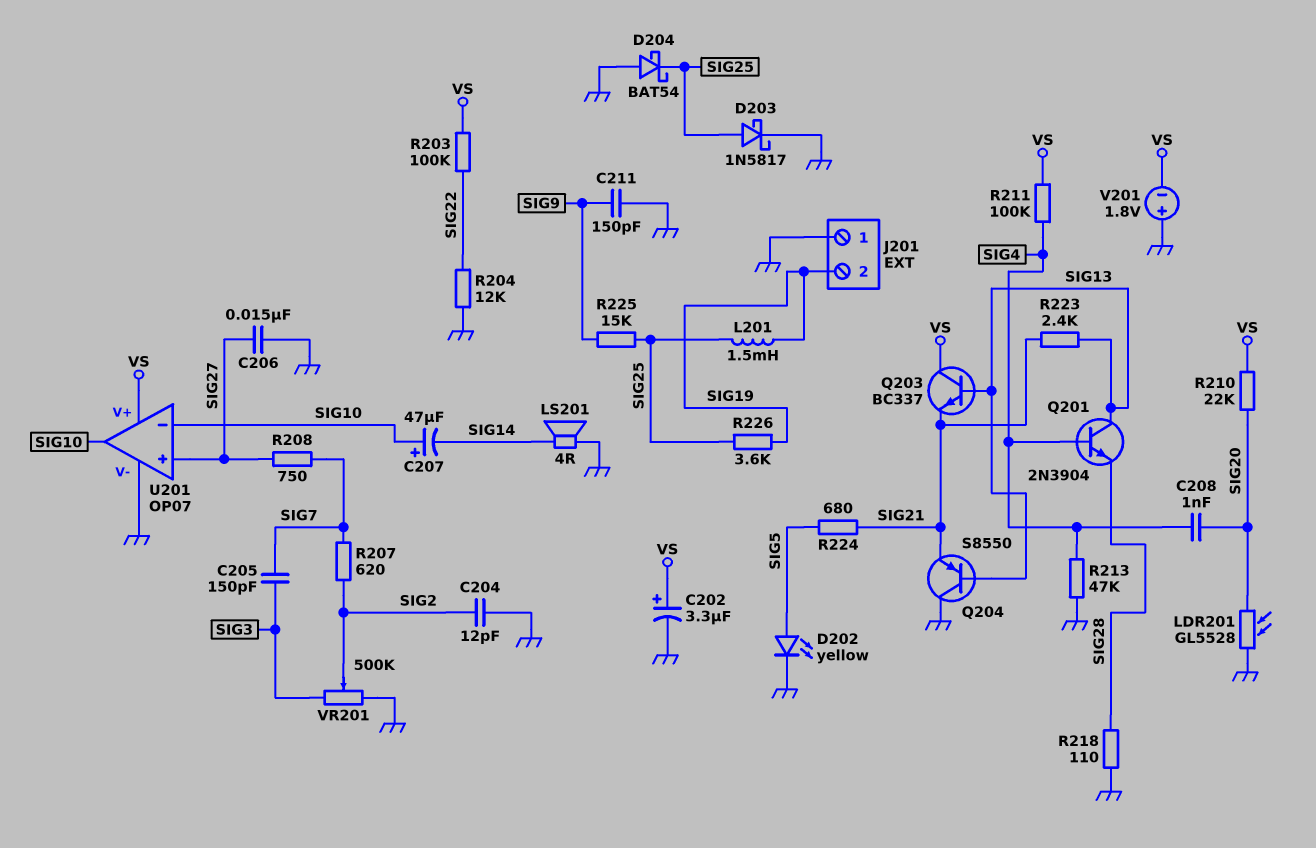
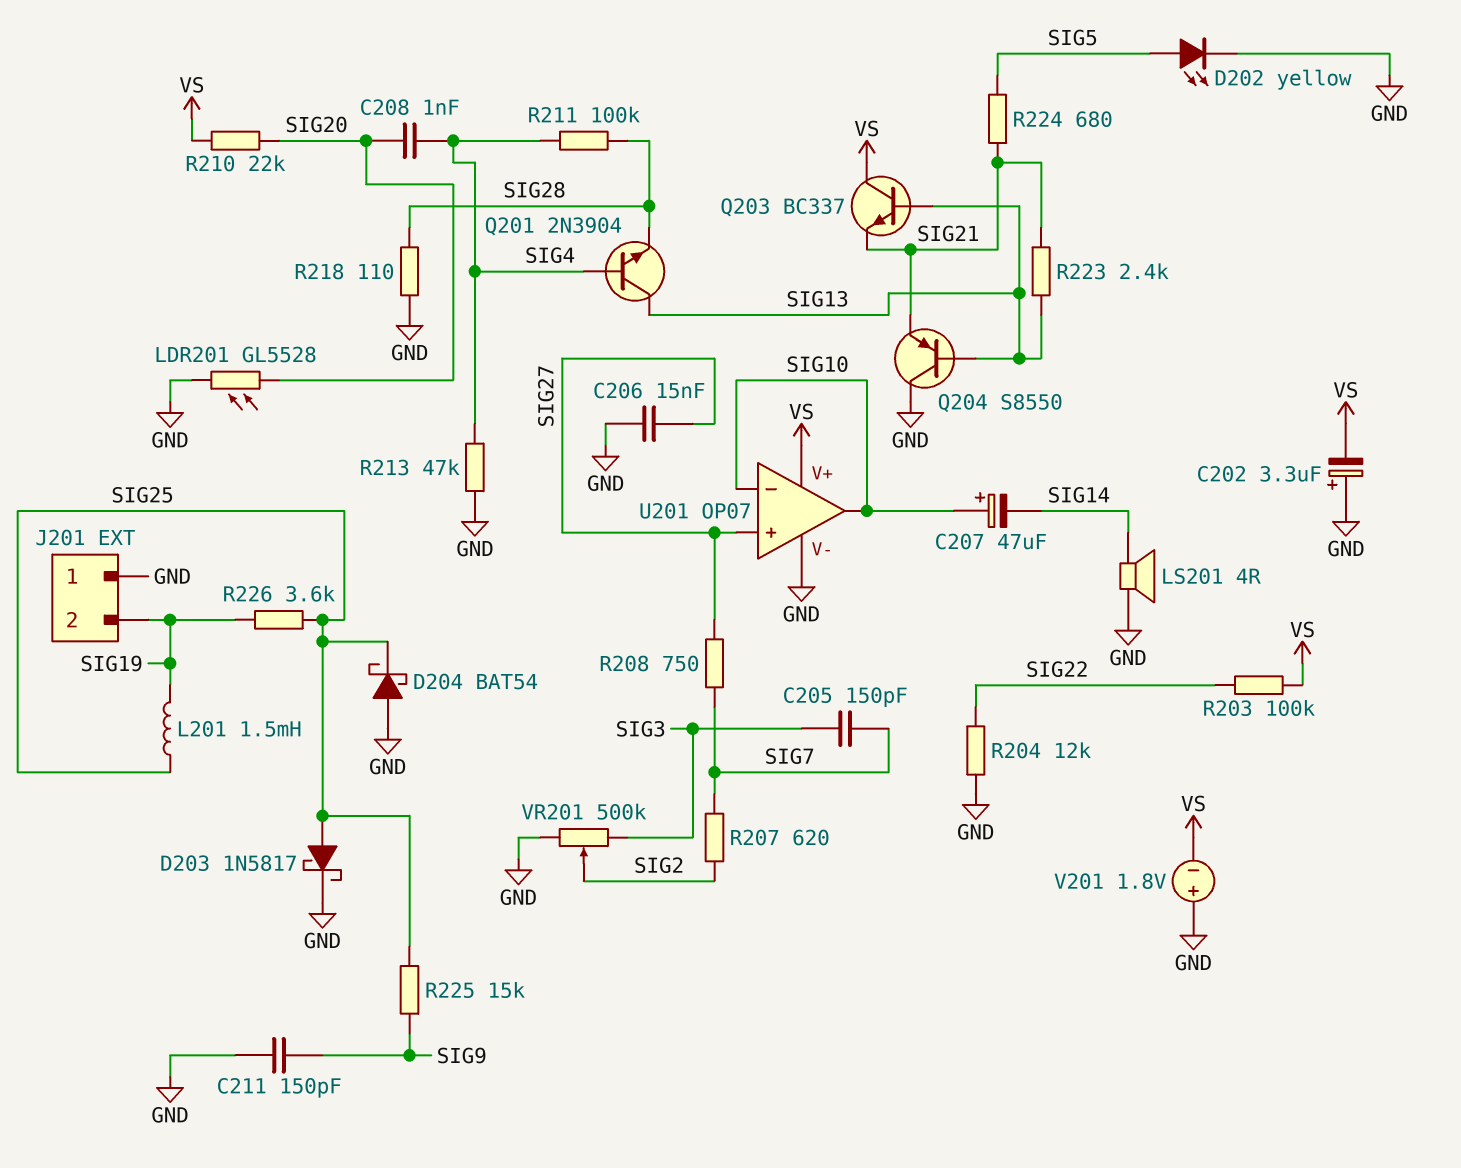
C202: 3.3uF (plus VS, minus GND) -> 3.3uF (plus GND, minus VS)
C204: 12pF (GND, SIG2) -> none
R211: 100k (SIG4, VS) -> 100k (SIG4, SIG28)

